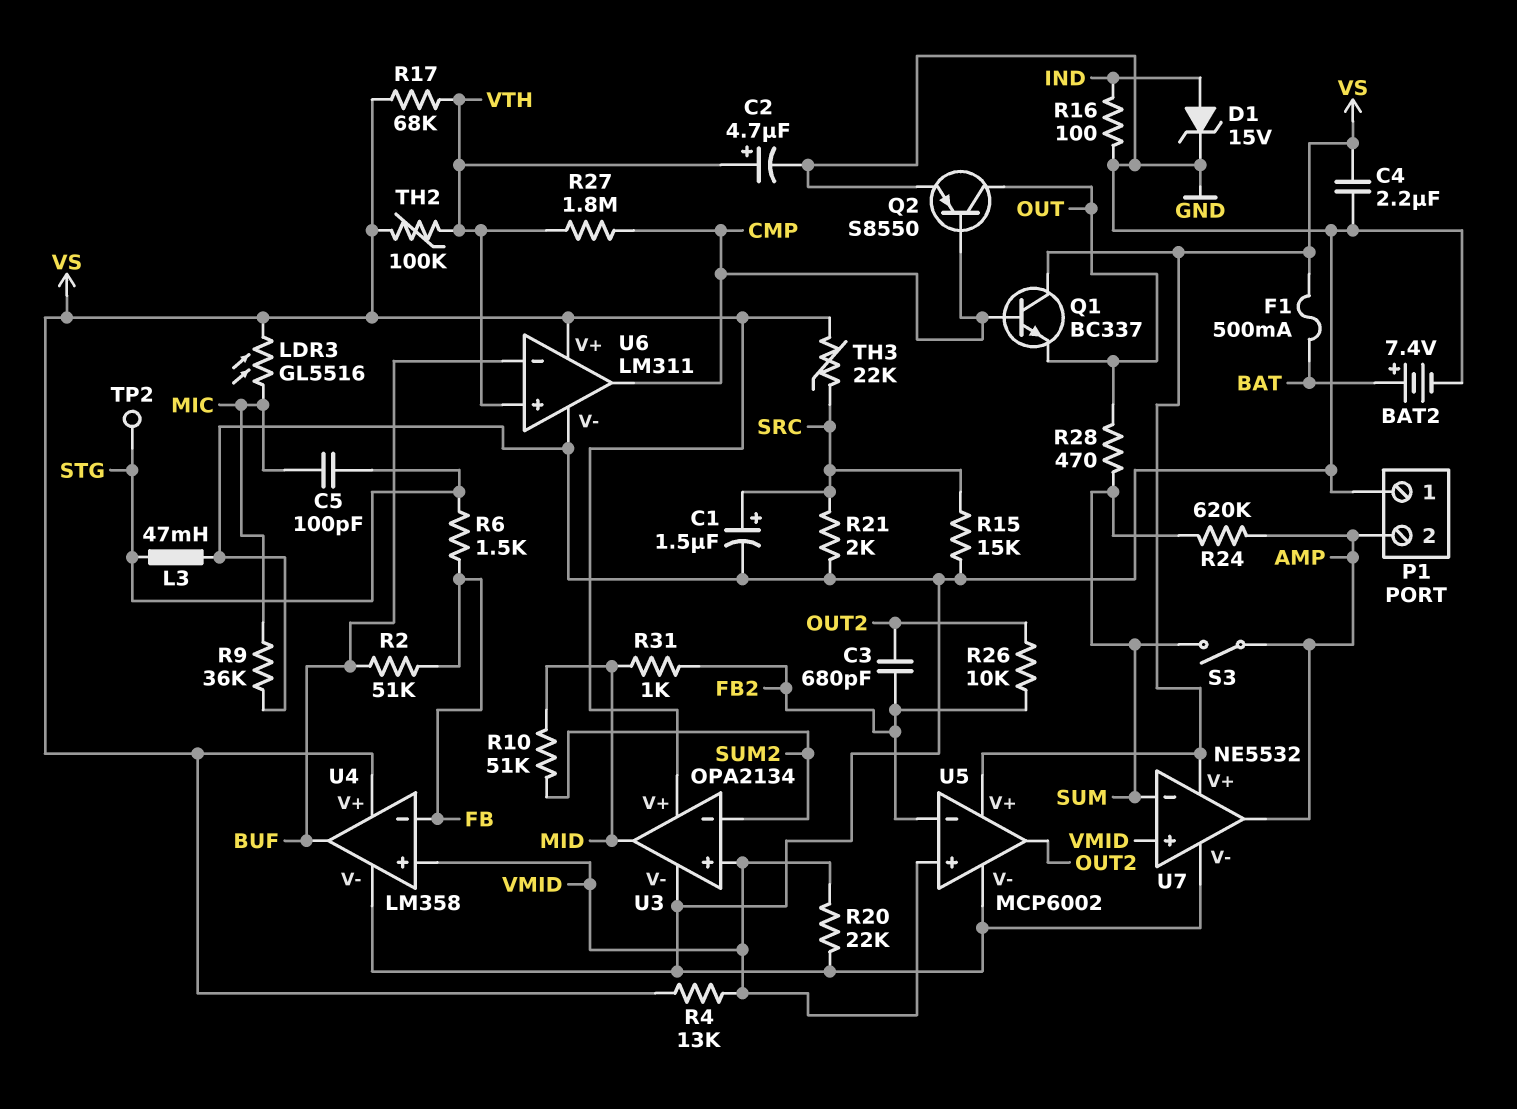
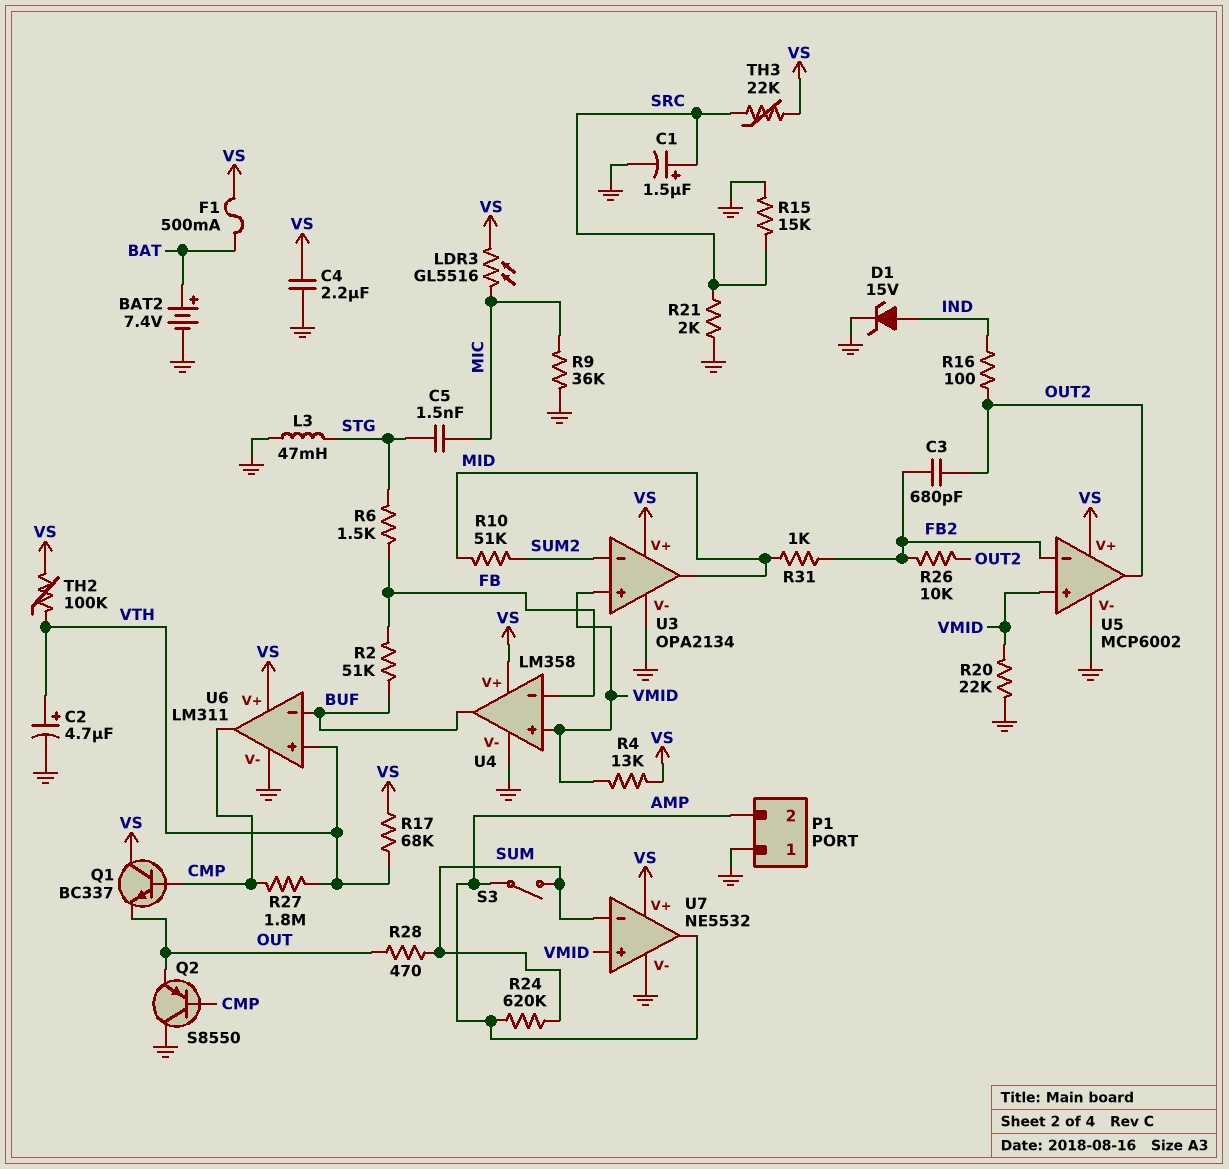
C5: 100pF (MIC, STG) -> 1.5nF (MIC, STG)
Q2: PNP S8550 (B CMP, C OUT, E GND) -> PNP S8550 (B CMP, C GND, E OUT)
R16: 100 (GND, IND) -> 100 (IND, OUT2)
TP2: test point (STG) -> none

